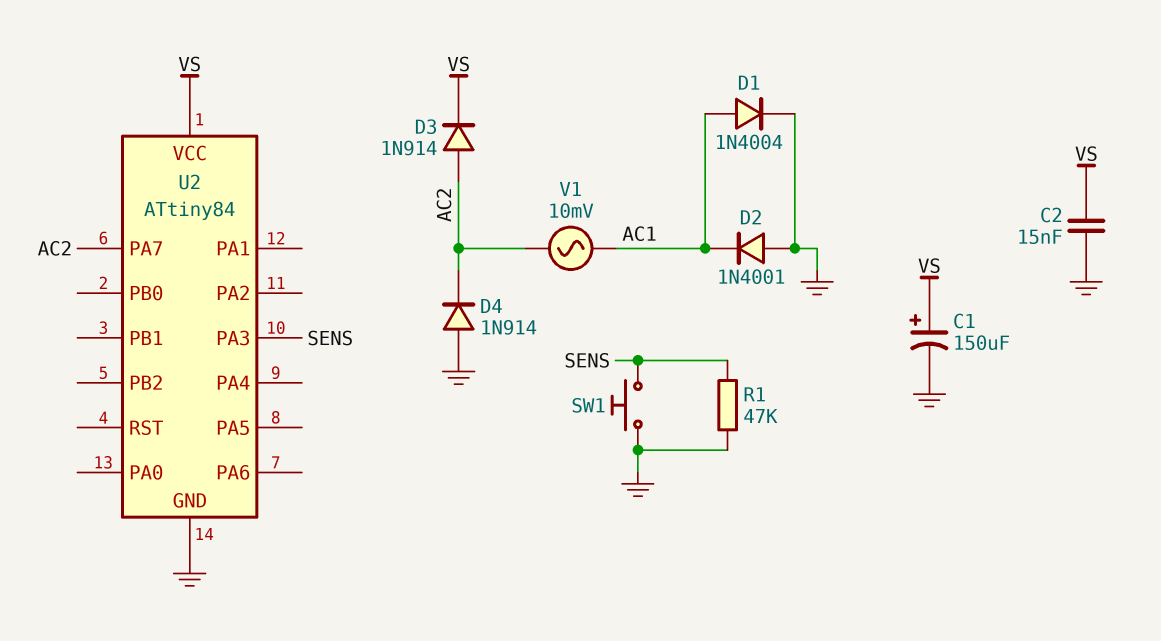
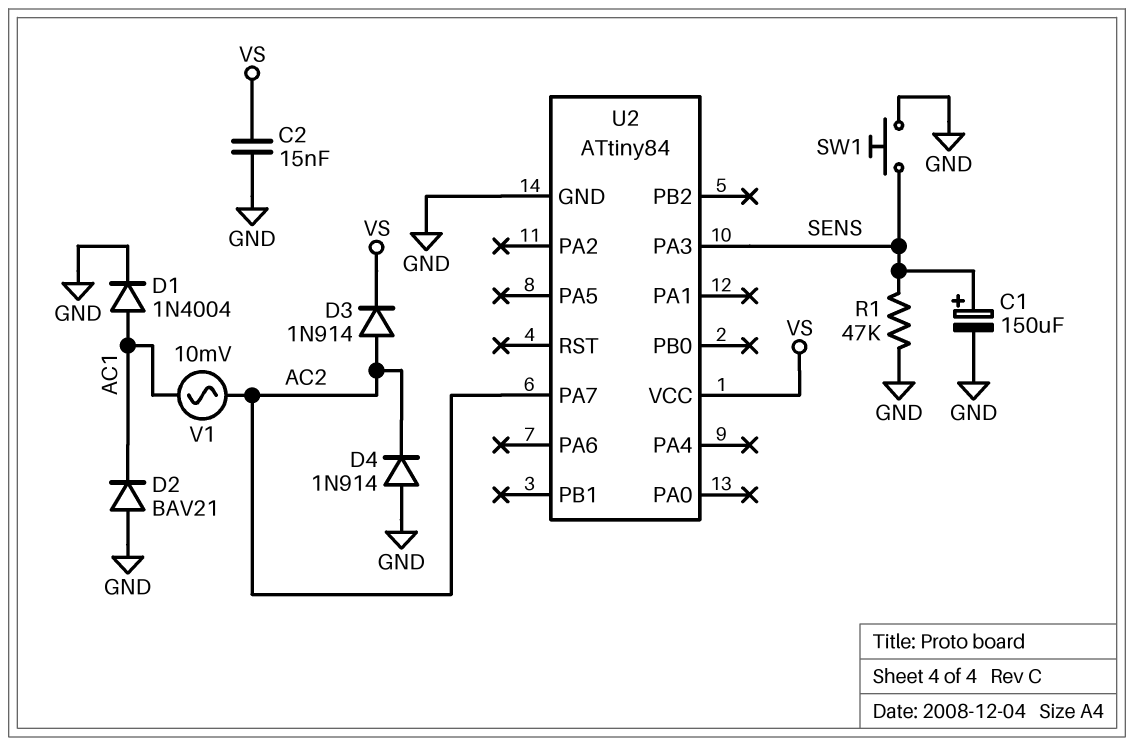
C1: 150uF (plus VS, minus GND) -> 150uF (plus SENS, minus GND)
D2: diode 1N4001 (A GND, K AC1) -> diode BAV21 (A GND, K AC1)

